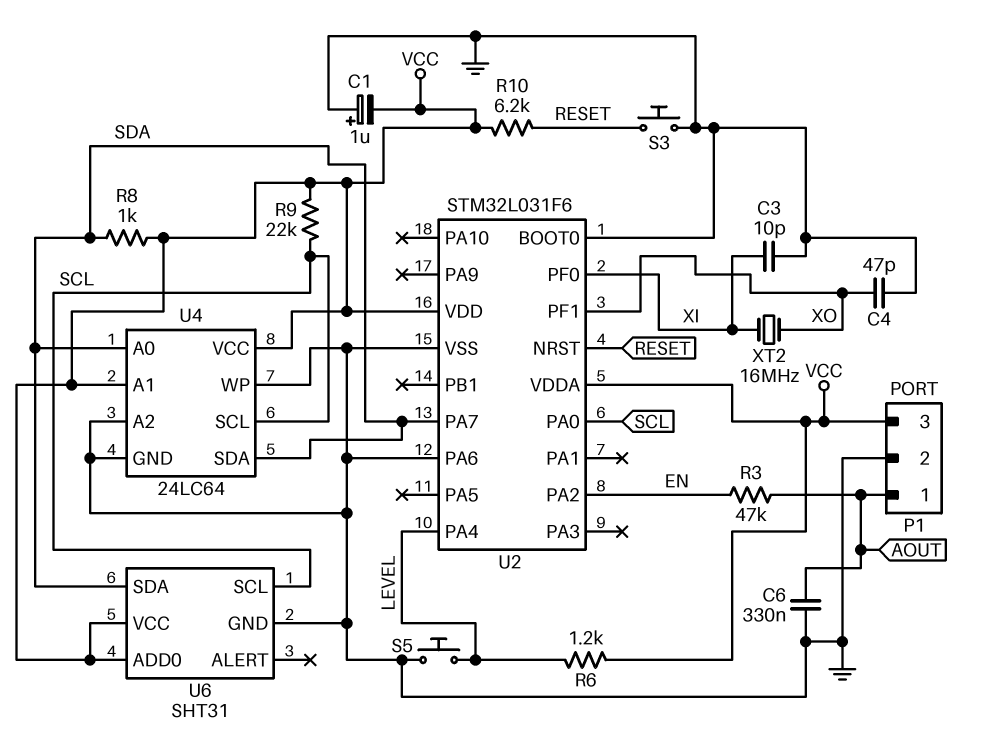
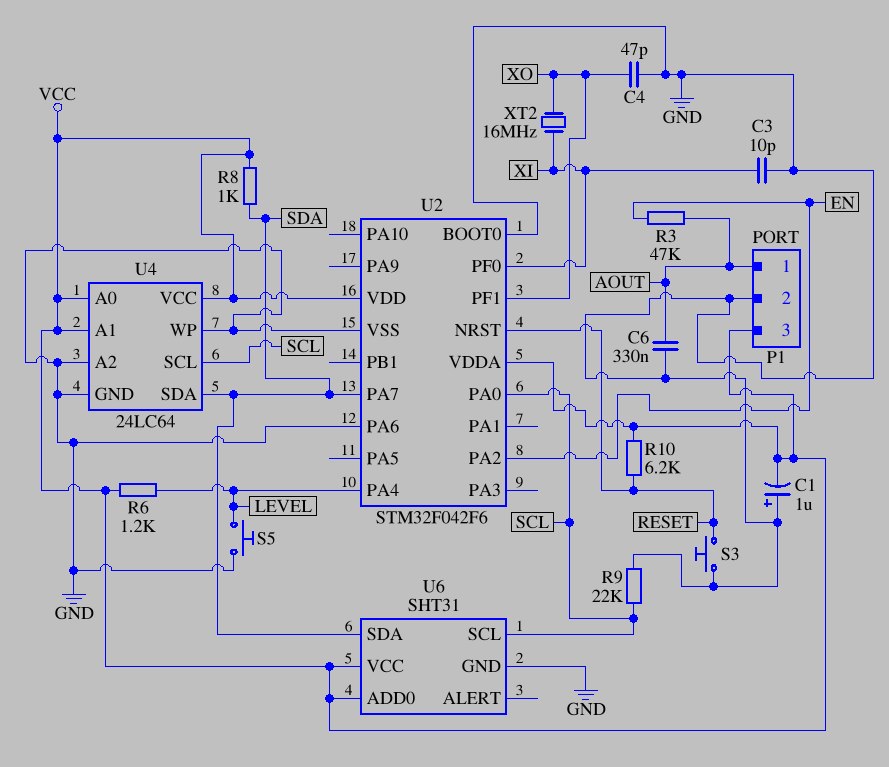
R9: 22k (SCL, VCC) -> 22k (GND, SCL)
U2: STM32L031F6 -> STM32F042F6
U4 pin A0: SDA -> VCC

